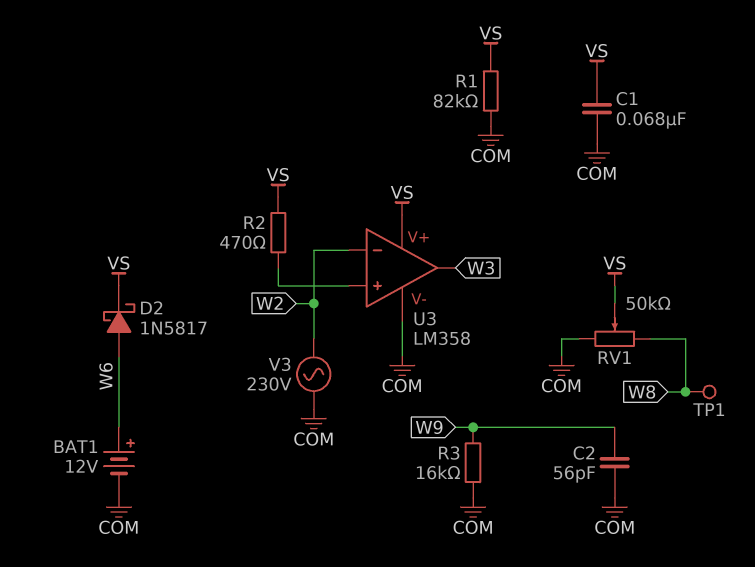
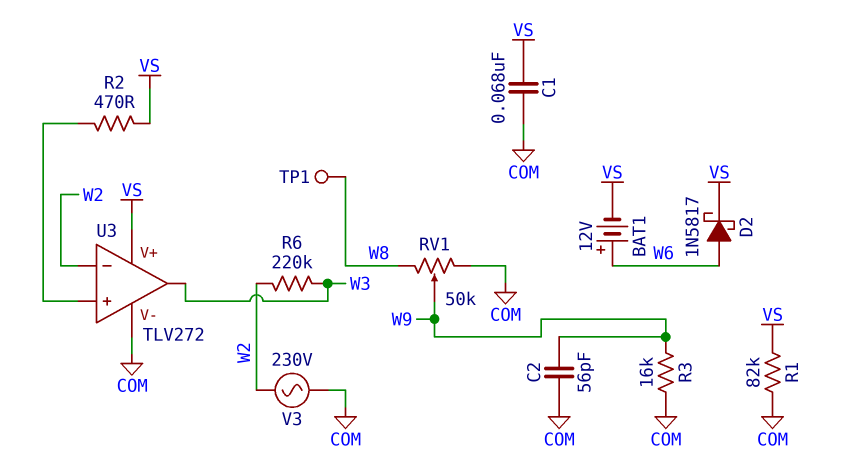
BAT1: 12V (plus W6, minus COM) -> 12V (plus W6, minus VS)
R6: none -> 220k (W2, W3)
RV1: 50k (COM, W8, wiper VS) -> 50k (COM, W8, wiper W9)
U3: LM358 -> TLV272

